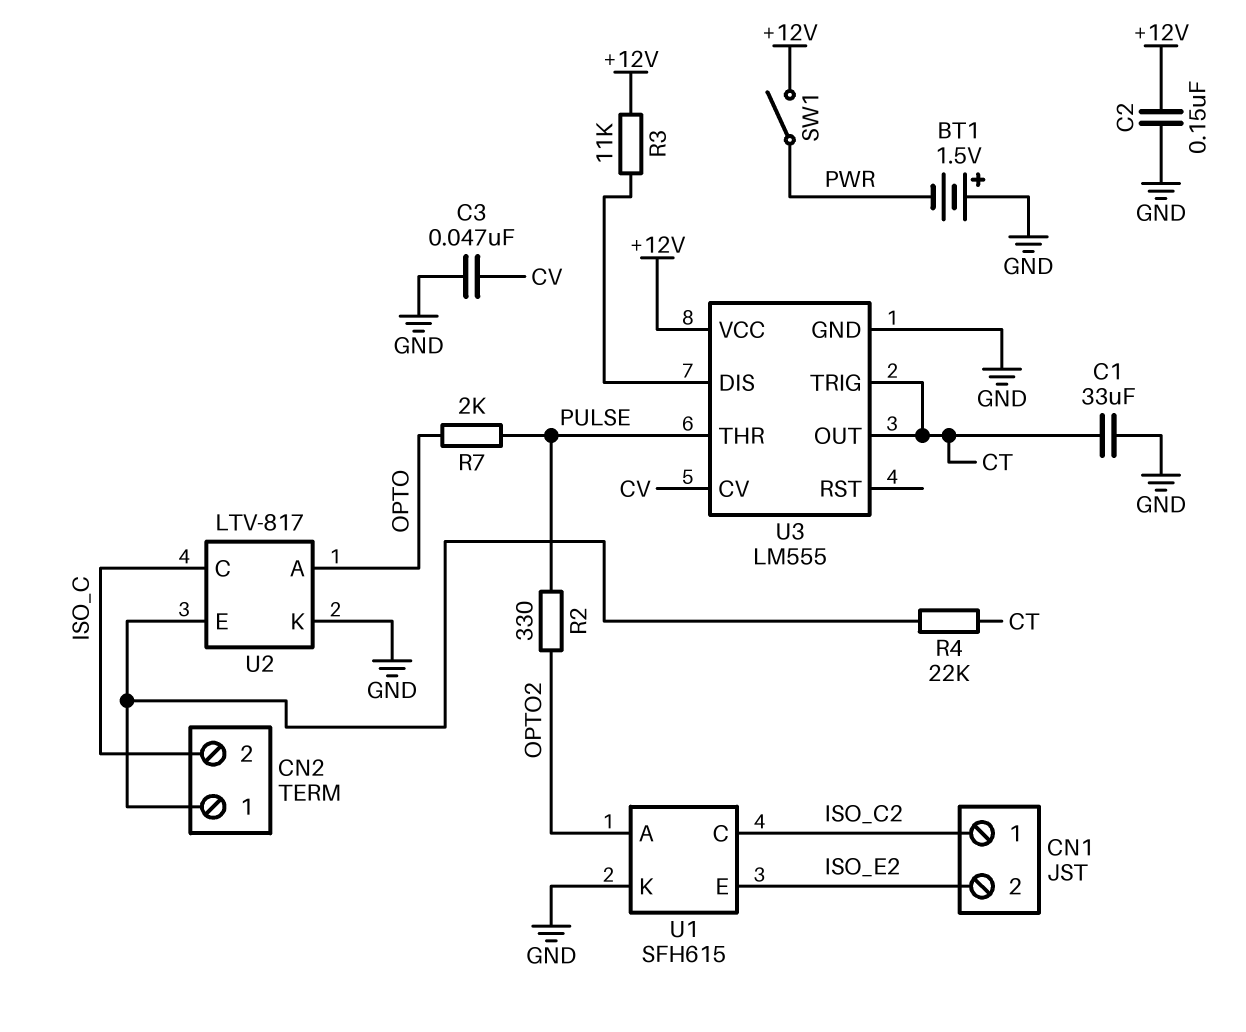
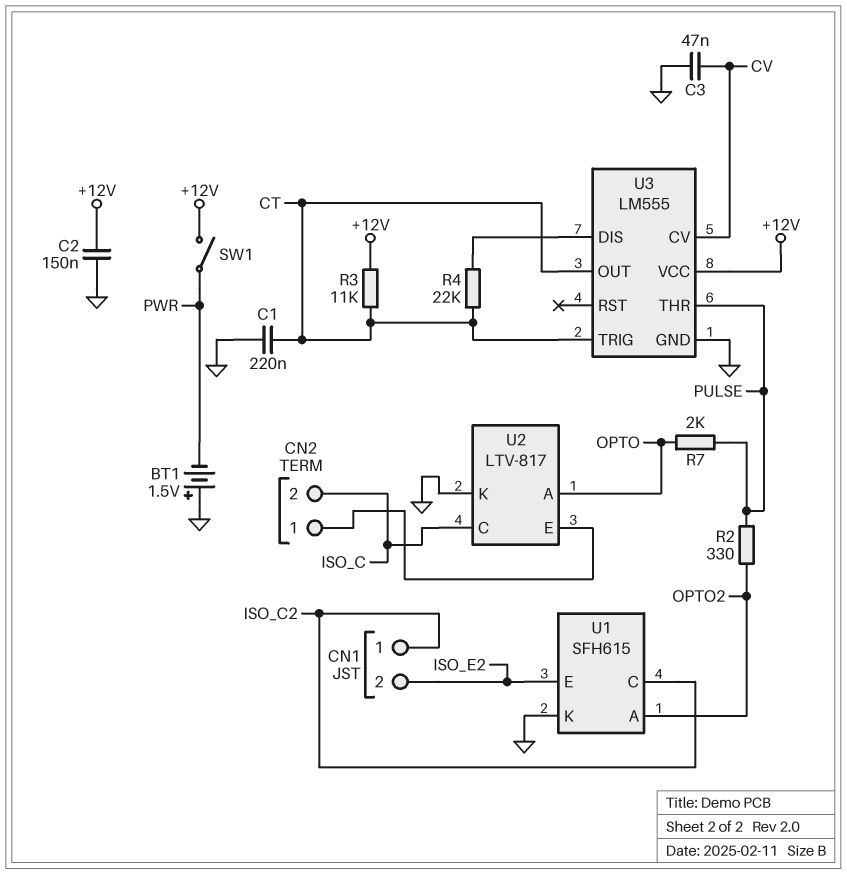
C1: 33uF (CT, GND) -> 220nF (CT, GND)
R3: 11k (+12V, U3/DIS) -> 11k (+12V, CT)
R4: 22k (CN2/1, CT) -> 22k (CT, U3/DIS)

